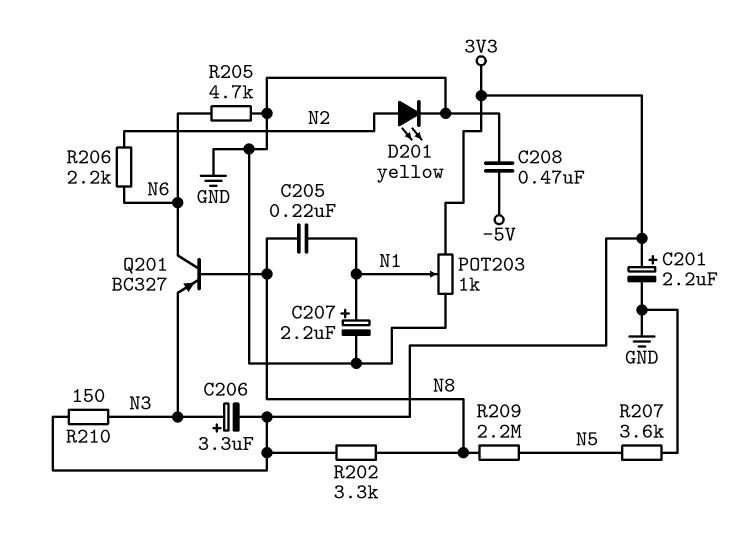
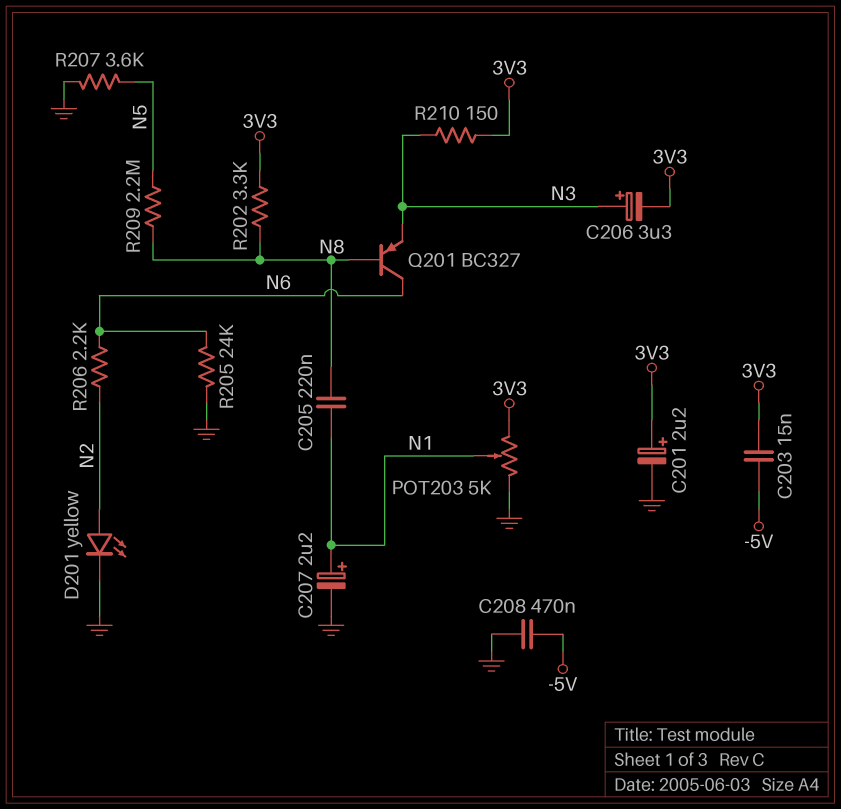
C203: none -> 15nF (-5V, 3V3)
POT203: 1k (3V3, GND, wiper N1) -> 5k (3V3, GND, wiper N1)
R205: 4.7k (GND, N6) -> 24k (GND, N6)

